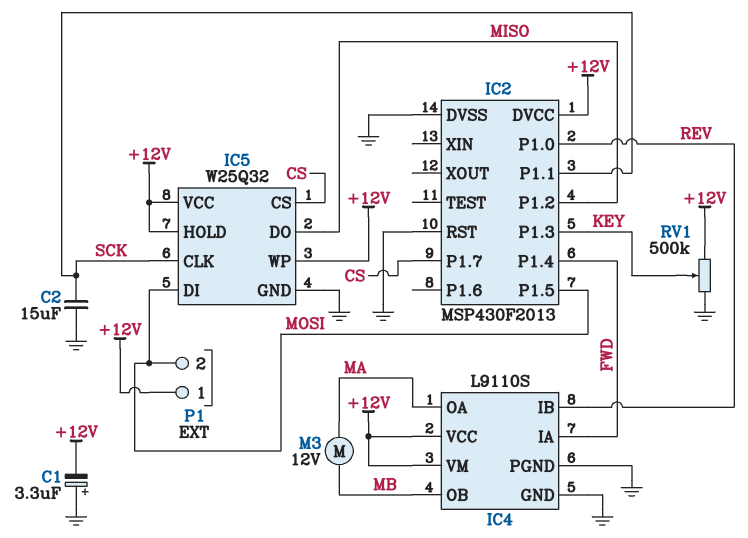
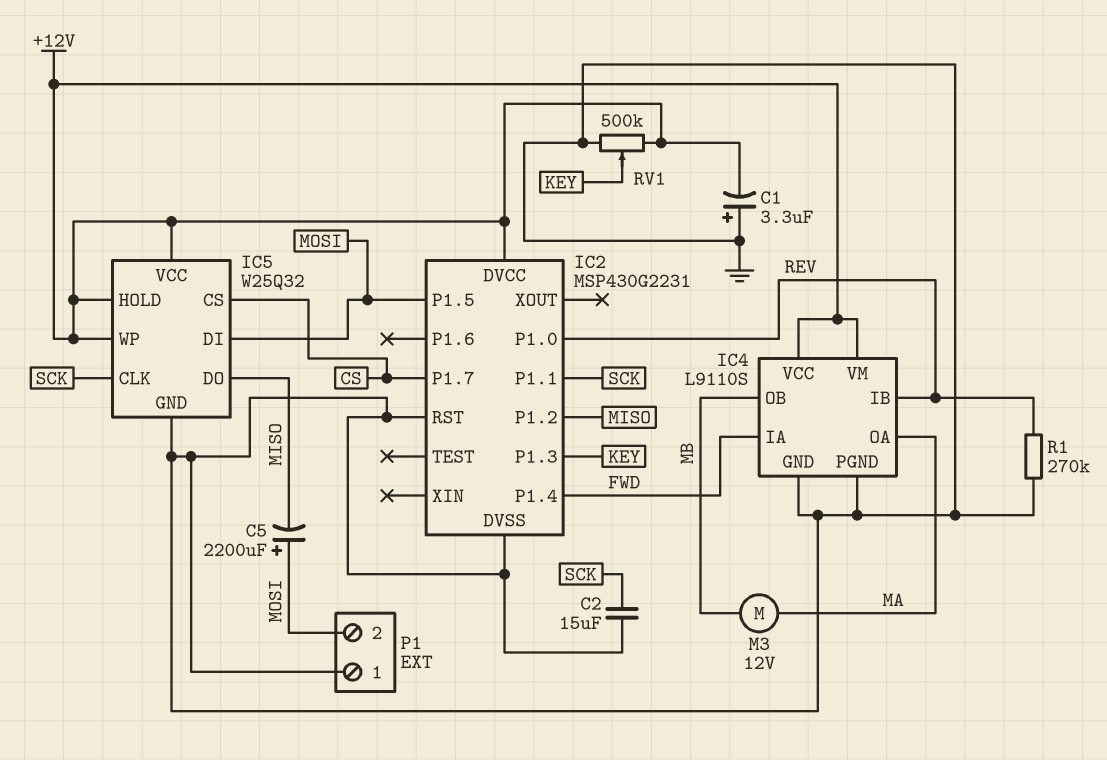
C5: none -> 2200uF (plus MOSI, minus MISO)
IC2: MSP430F2013 -> MSP430G2231
P1 pin 1: +12V -> GND
R1: none -> 270k (GND, REV)

